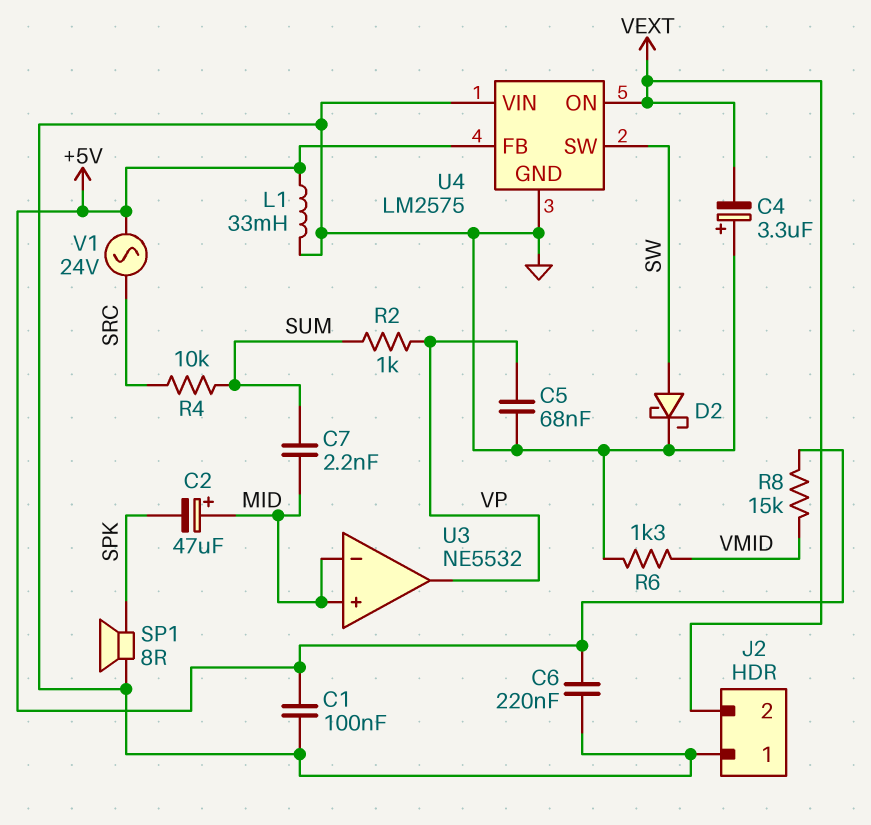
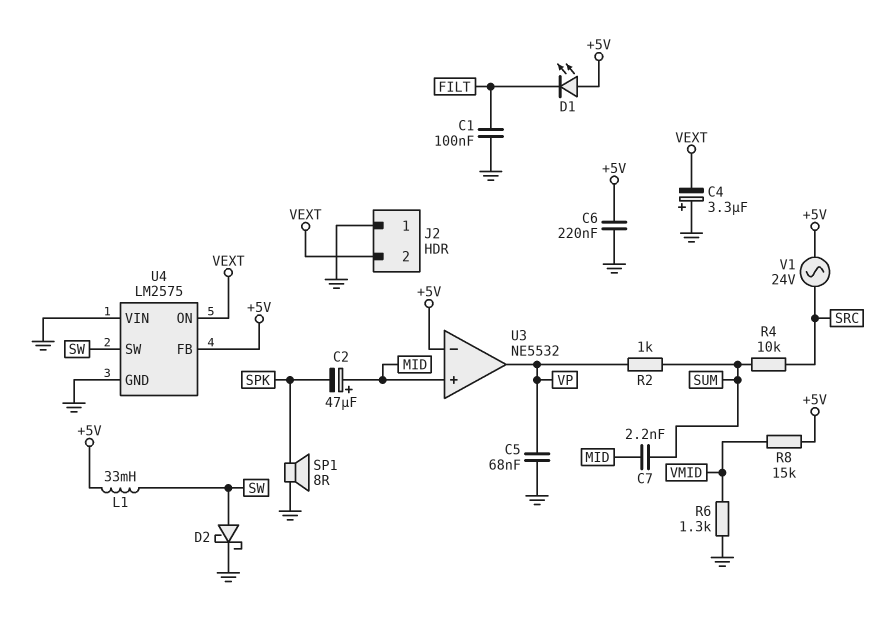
C1: 100nF (+5V, GND) -> 100nF (FILT, GND)
D1: none -> LED (A +5V, K FILT)
L1: 33mH (+5V, GND) -> 33mH (+5V, SW)
U3 pin in-: MID -> +5V

